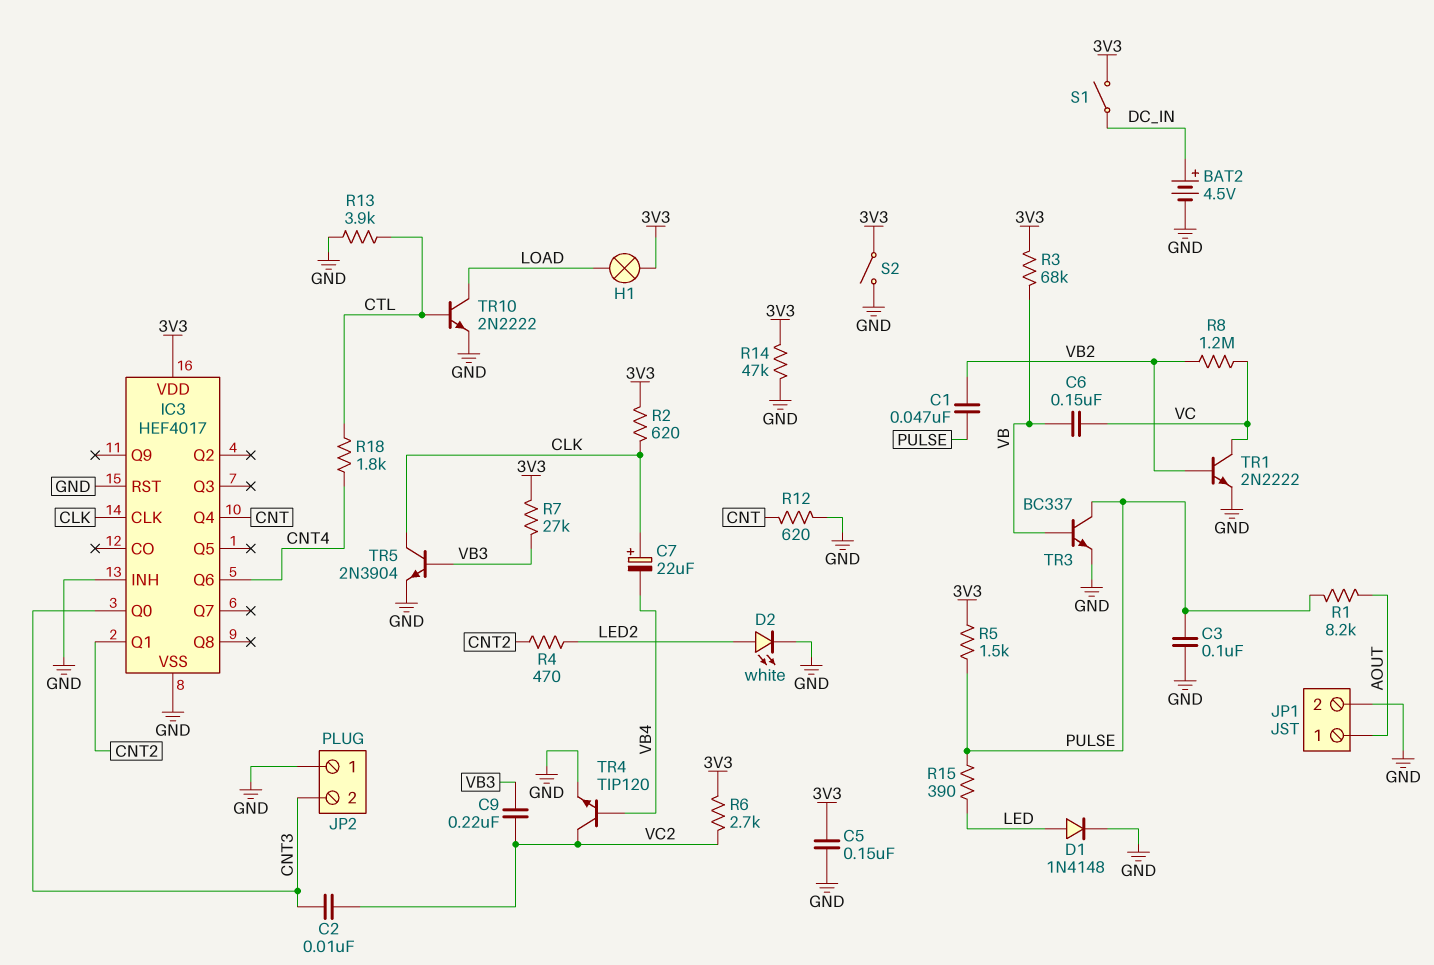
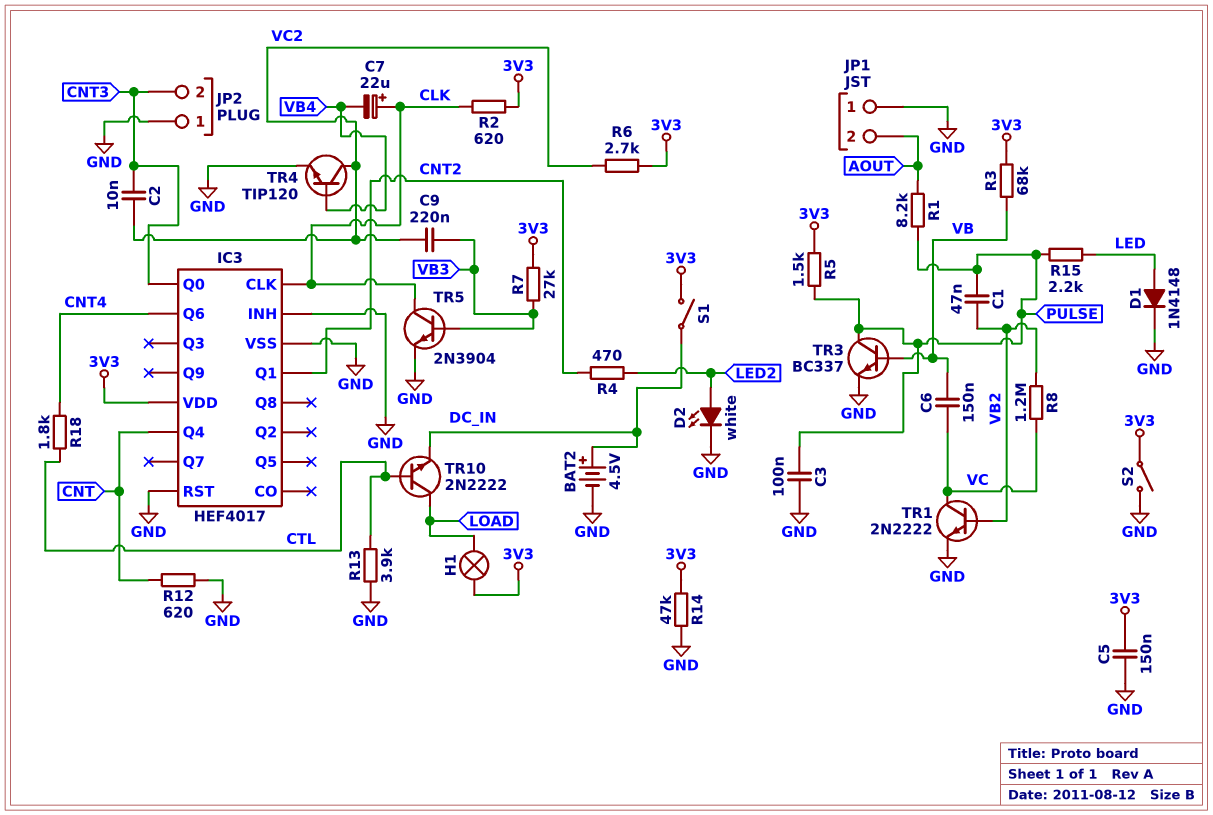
JP1 pin 1: AOUT -> GND
JP1 pin 2: GND -> AOUT
R15: 390 (LED, PULSE) -> 2.2k (LED, PULSE)
TR10: NPN 2N2222 (B CTL, C LOAD, E GND) -> NPN 2N2222 (B CTL, C LOAD, E DC_IN)

